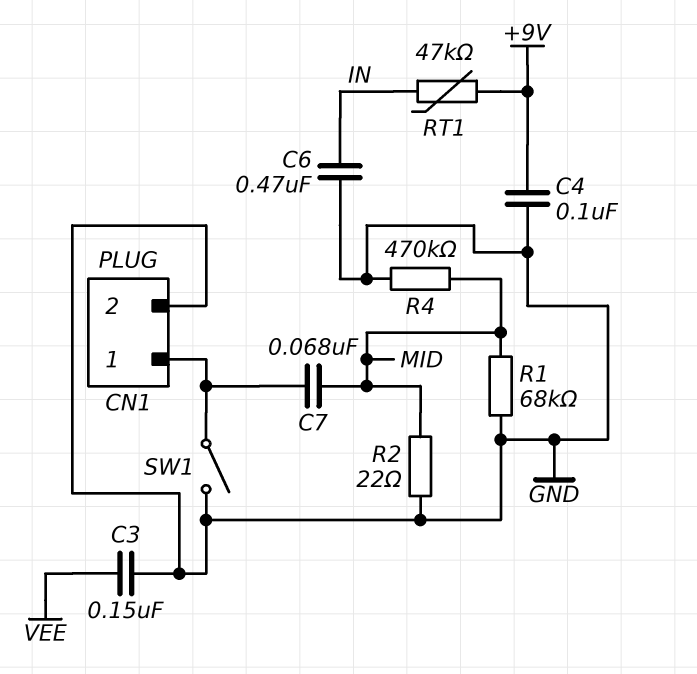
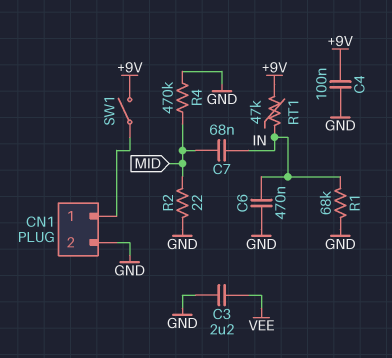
C3: 150nF (GND, VEE) -> 2.2uF (GND, VEE)
C7: 68nF (CN1/1, MID) -> 68nF (IN, MID)
R1: 68k (GND, MID) -> 68k (GND, IN)
SW1: switch (CN1/1, GND) -> switch (+9V, CN1/1)

